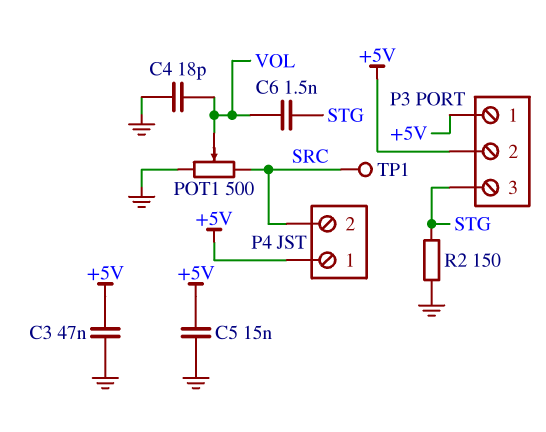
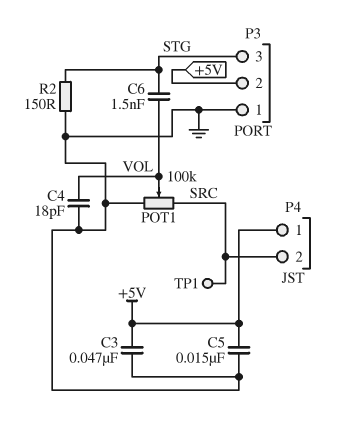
P3 pin 1: +5V -> GND
POT1: 500 (GND, SRC, wiper VOL) -> 100k (GND, SRC, wiper VOL)

